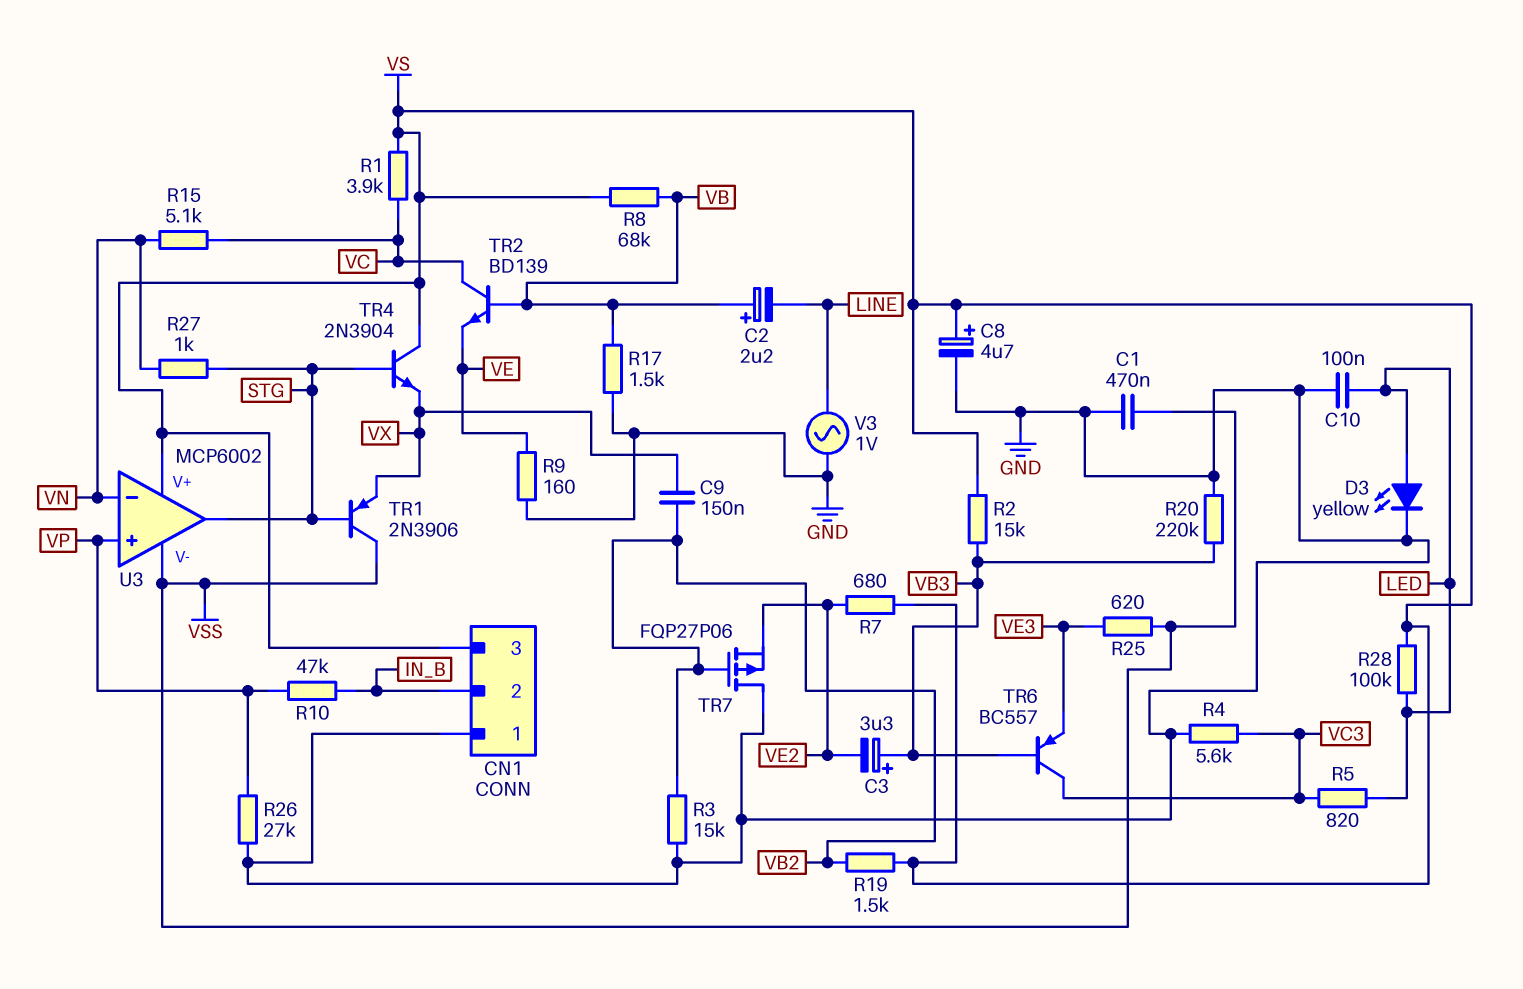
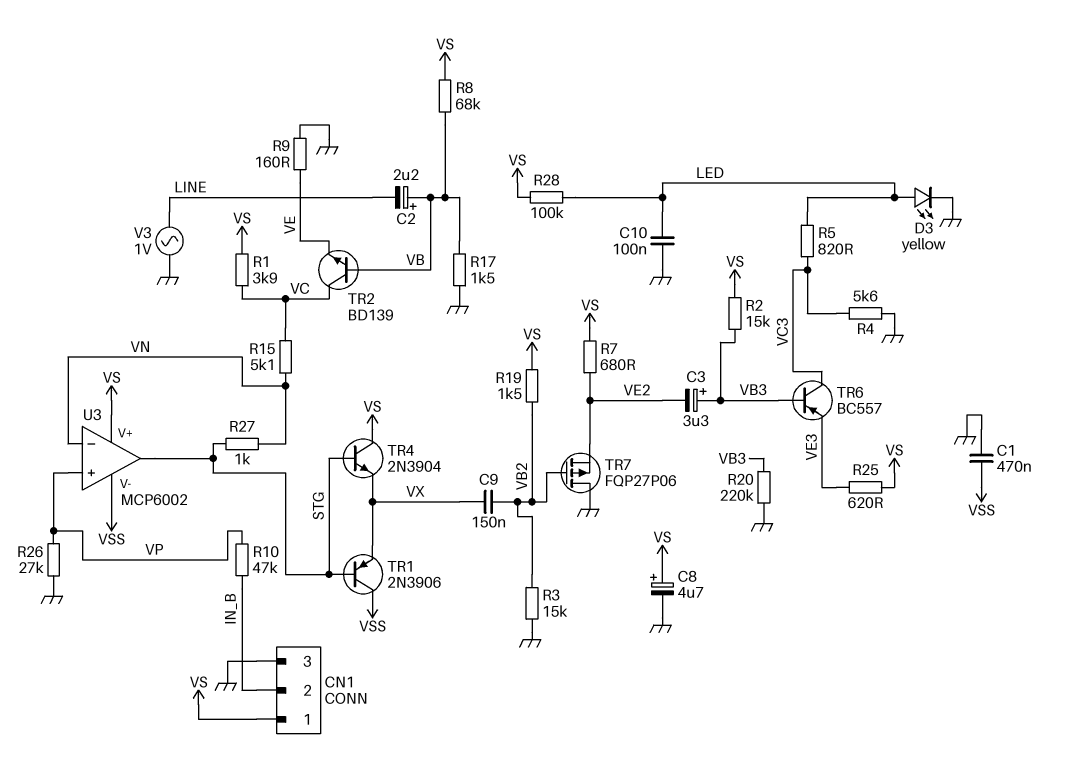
CN1 pin 1: GND -> VS
CN1 pin 3: VS -> GND
R25: 620 (VE3, VSS) -> 620 (VE3, VS)

